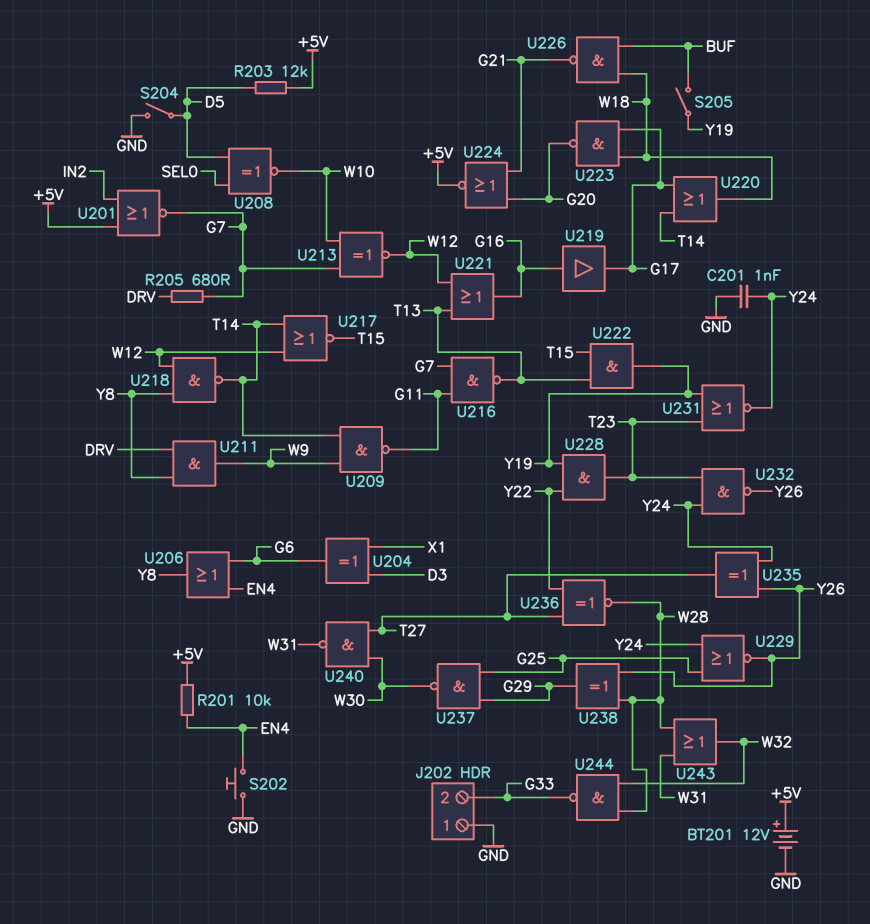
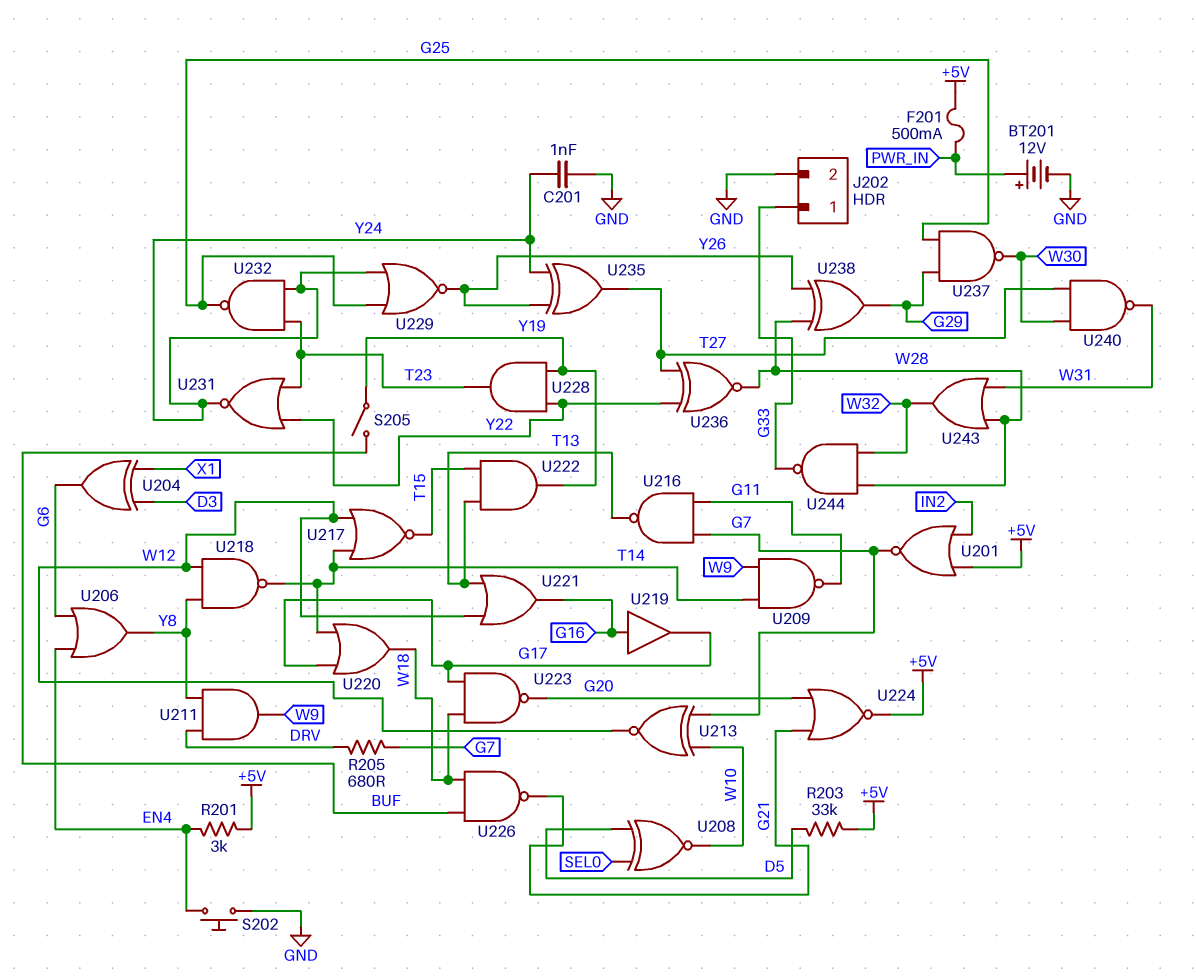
BT201: 12V (plus +5V, minus GND) -> 12V (plus PWR_IN, minus GND)
F201: none -> 500mA (+5V, PWR_IN)
J202 pin 1: GND -> G33
J202 pin 2: G33 -> GND
R201: 10k (+5V, EN4) -> 3k (+5V, EN4)
R203: 12k (+5V, D5) -> 33k (+5V, D5)
S204: switch (D5, GND) -> none
U231: NOR (in T23, in Y19, out Y24) -> NOR (in T23, in Y22, out Y24)
U232: NAND (in T23, in Y24, out Y26) -> NAND (in T23, in Y24, out G25)

